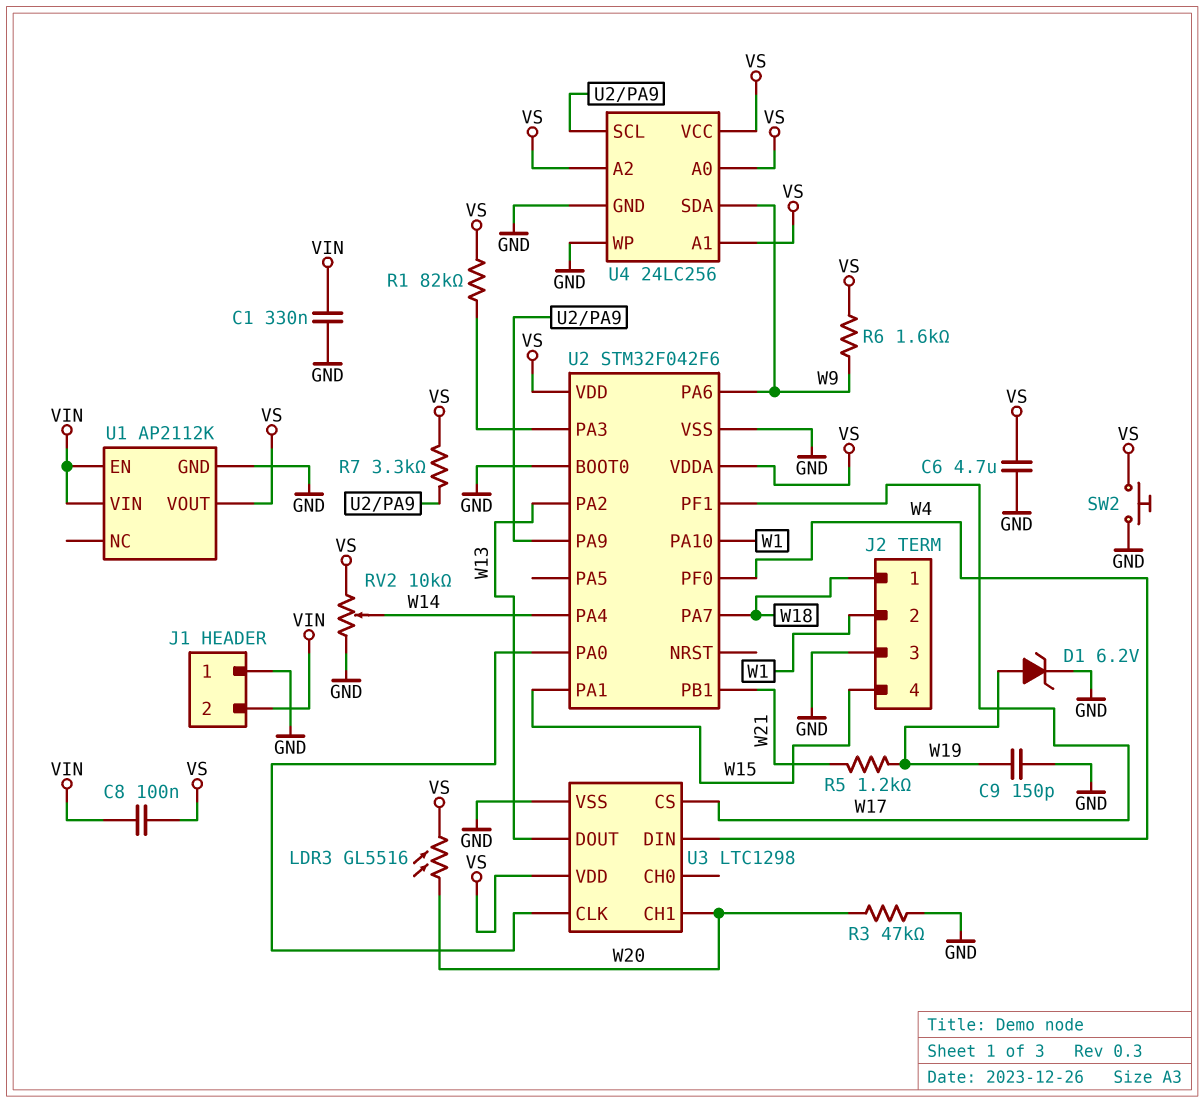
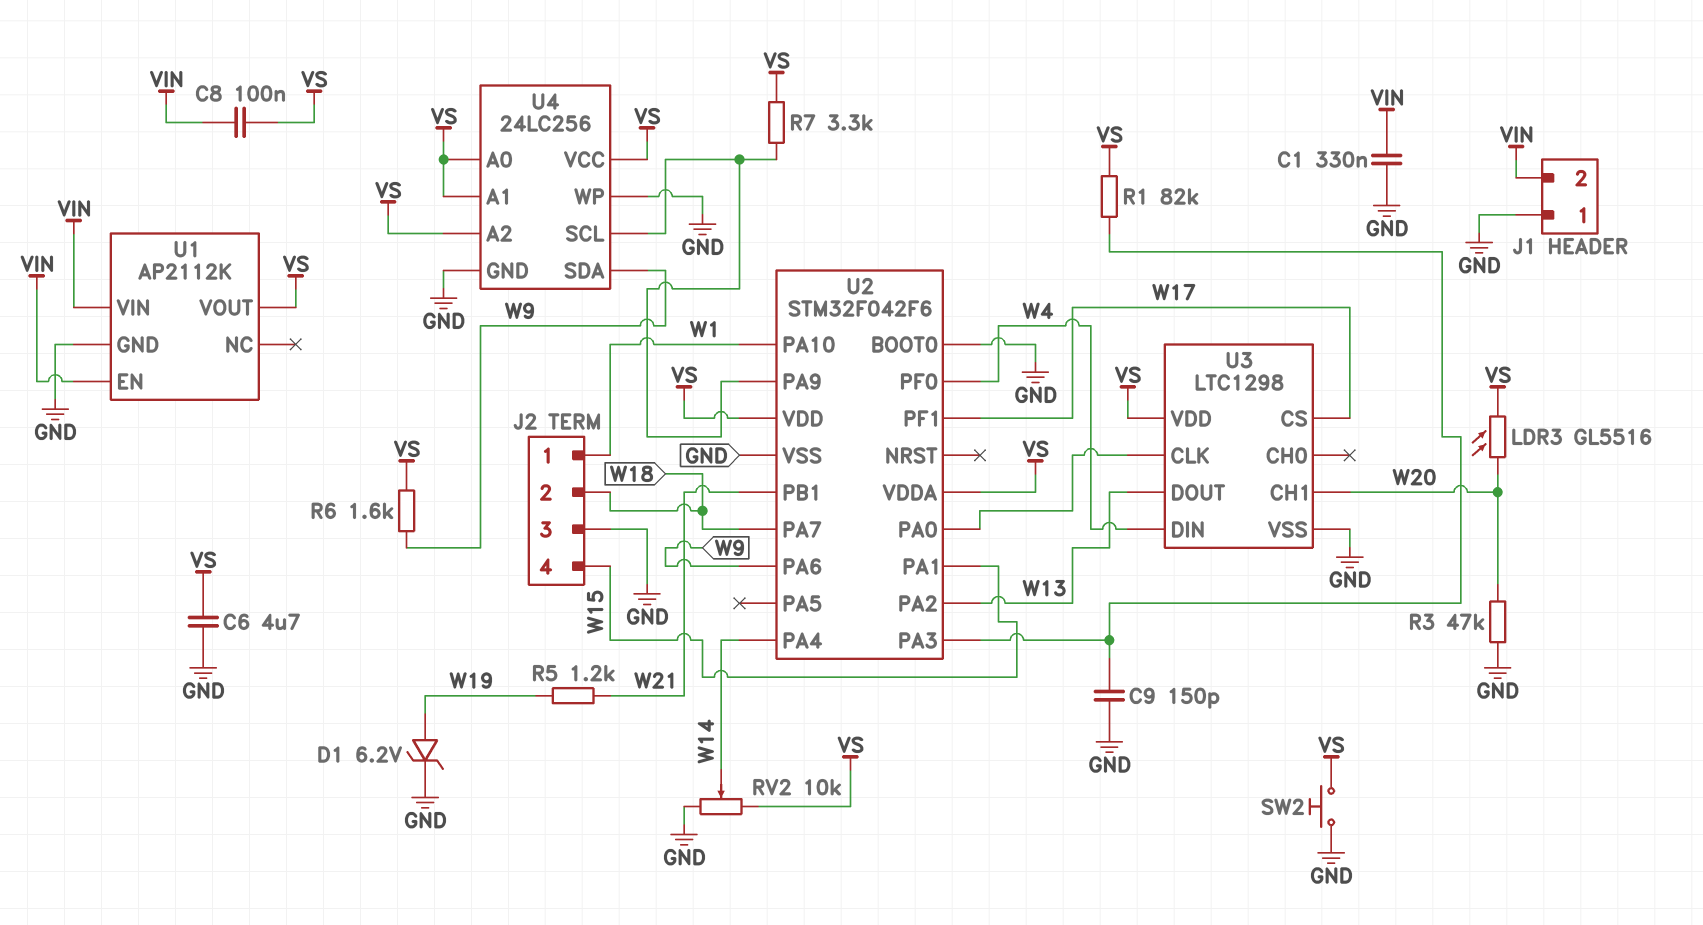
C9: 150pF (GND, W19) -> 150pF (GND, U2/PA3)
J2 pin 1: W18 -> W1
J2 pin 2: W1 -> W18

